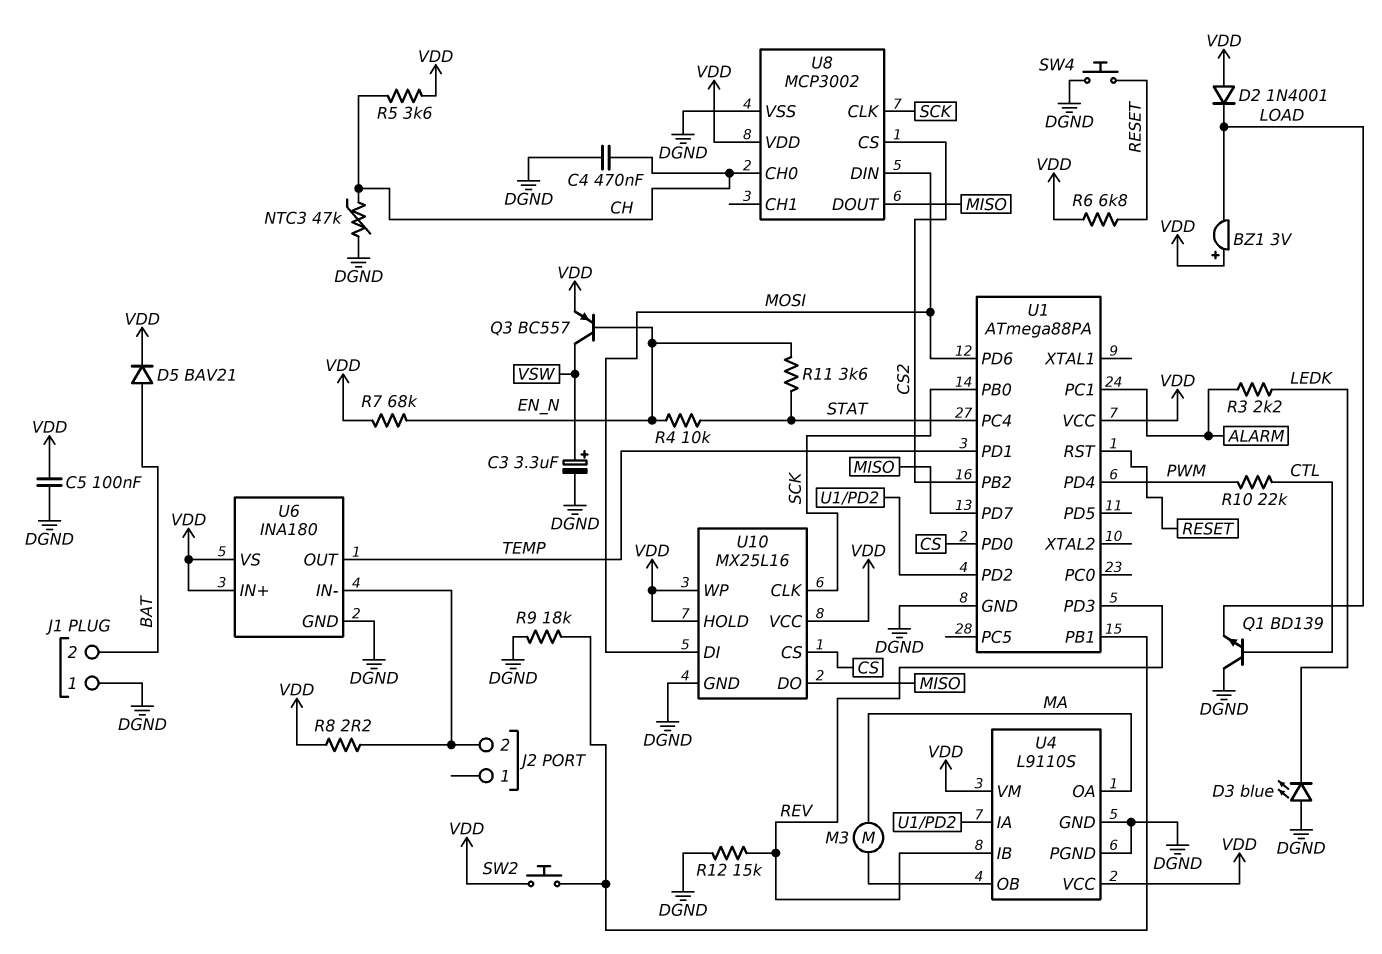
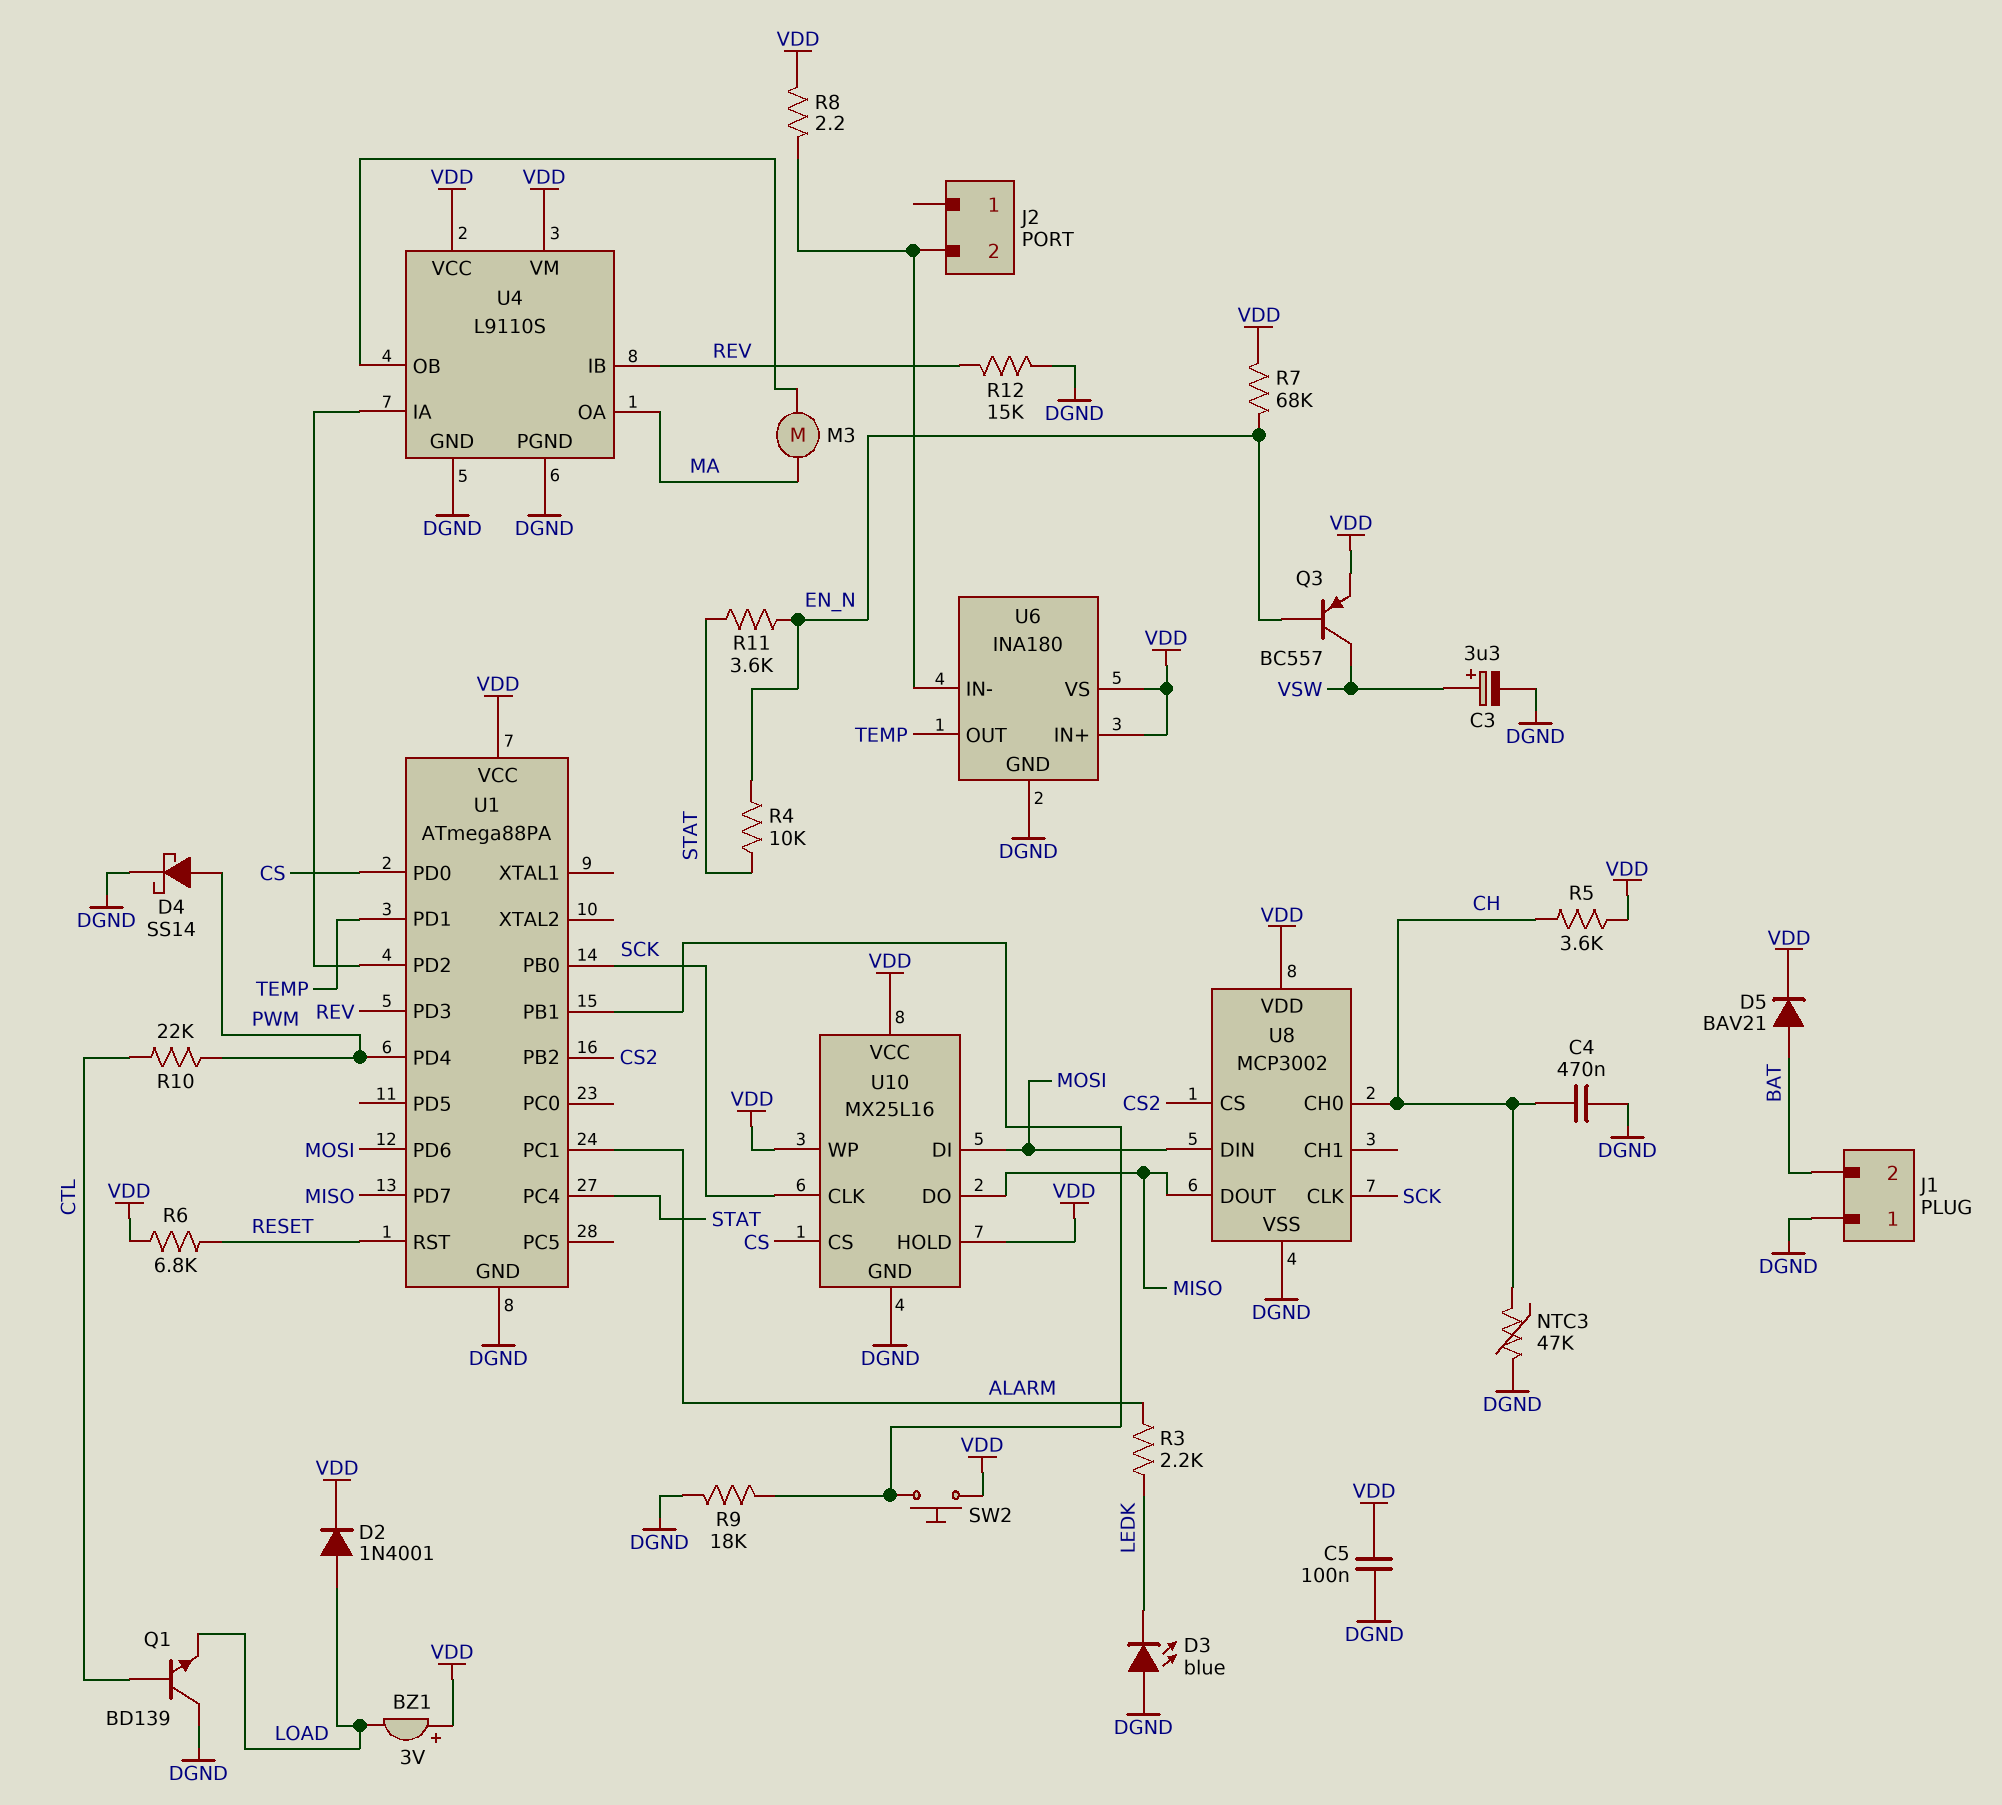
D2: diode 1N4001 (A VDD, K LOAD) -> diode 1N4001 (A LOAD, K VDD)
D4: none -> schottky SS14 (A PWM, K DGND)
SW4: button (DGND, RESET) -> none

